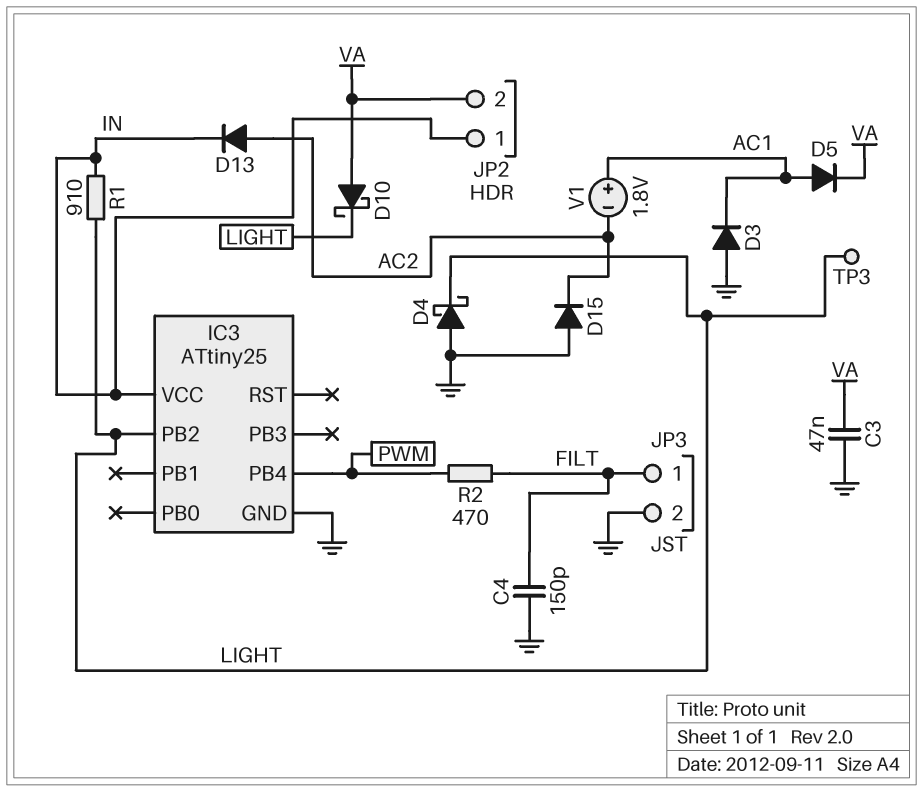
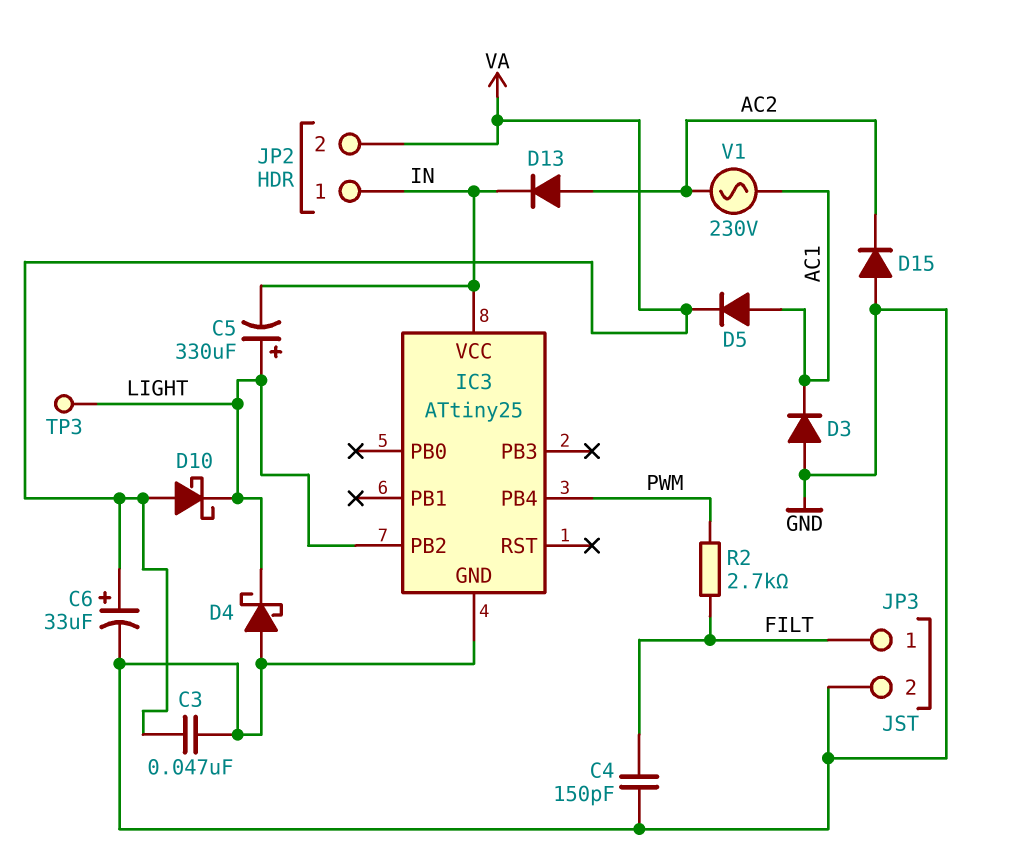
C5: none -> 330uF (plus LIGHT, minus IN)
C6: none -> 33uF (plus VA, minus GND)
R1: 910 (IN, LIGHT) -> none
R2: 470 (FILT, PWM) -> 2.7k (FILT, PWM)
V1: 1.8V (plus AC1, minus AC2) -> AC 230V (AC1, AC2)

